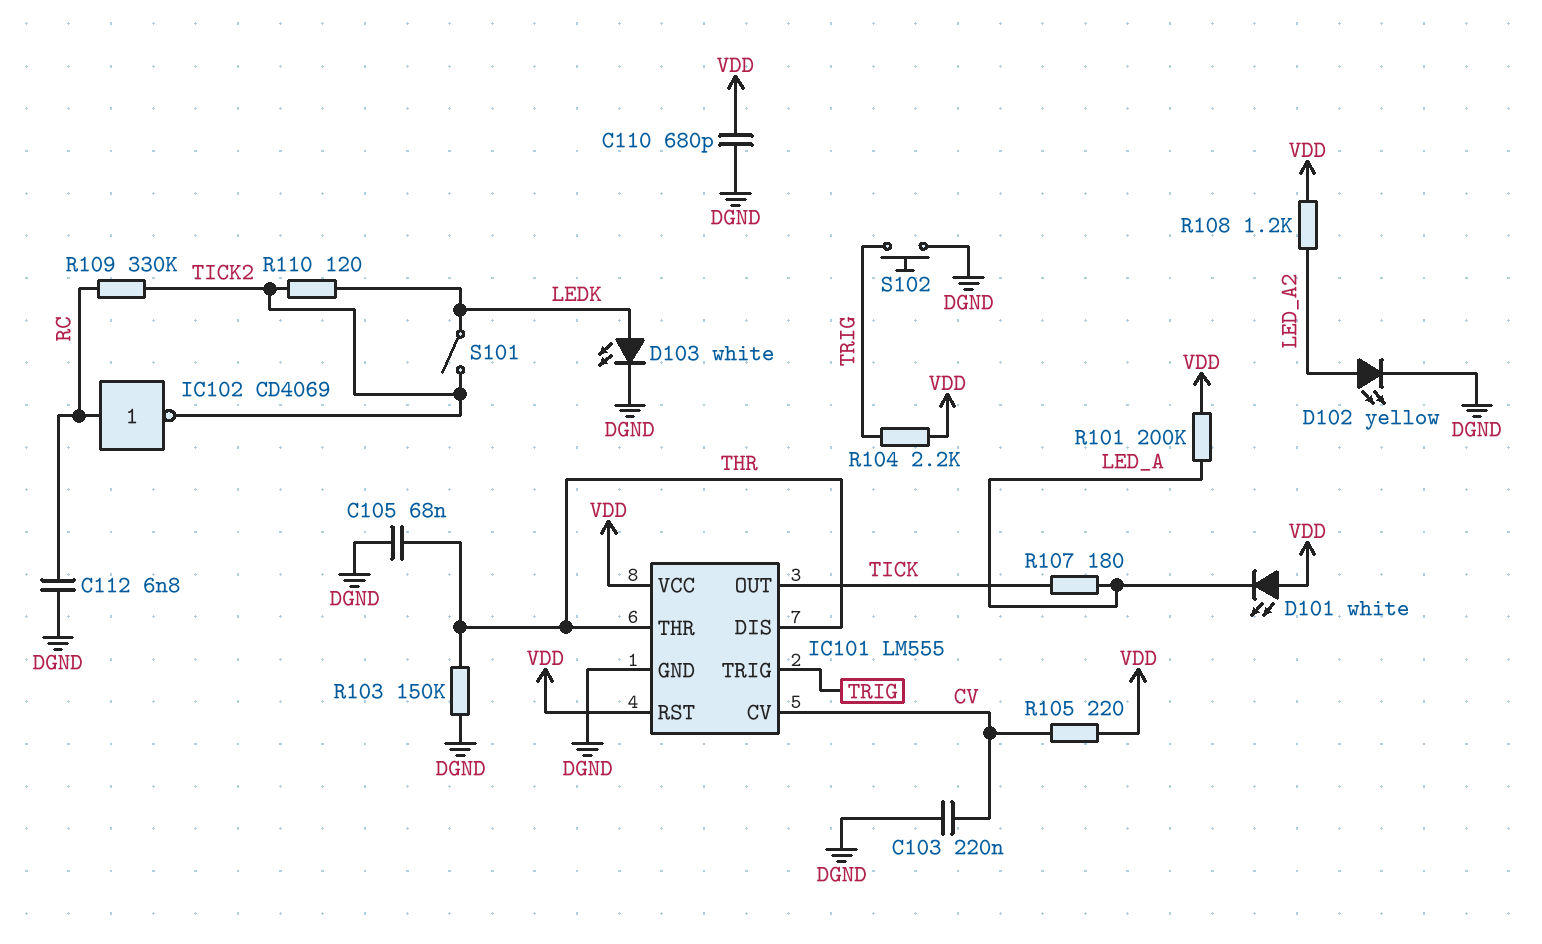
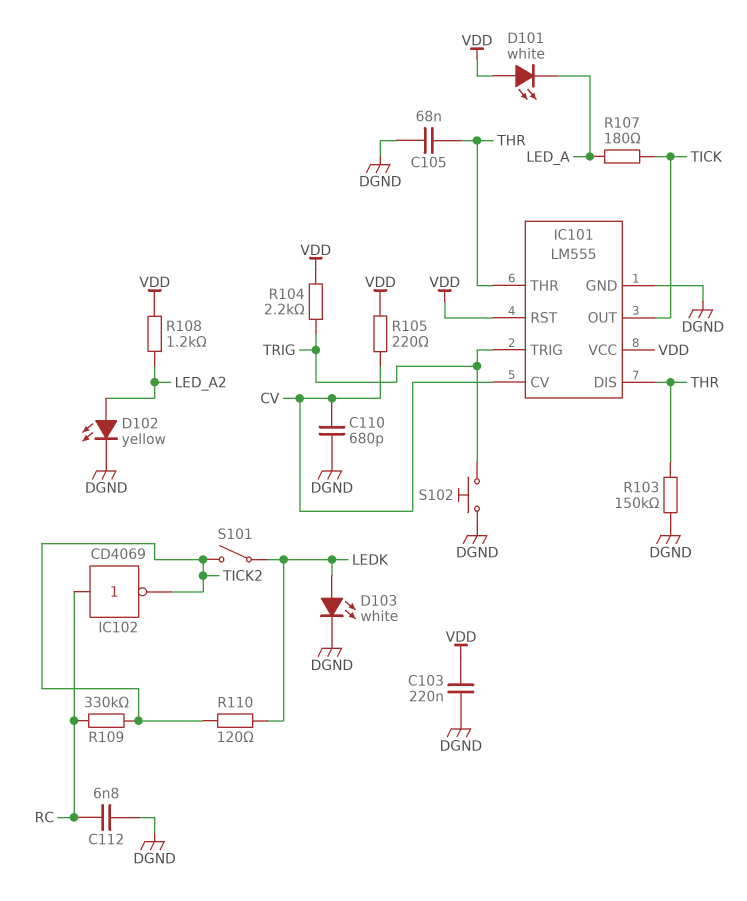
C103: 220nF (CV, DGND) -> 220nF (DGND, VDD)
C110: 680pF (DGND, VDD) -> 680pF (CV, DGND)
R101: 200k (LED_A, VDD) -> none

